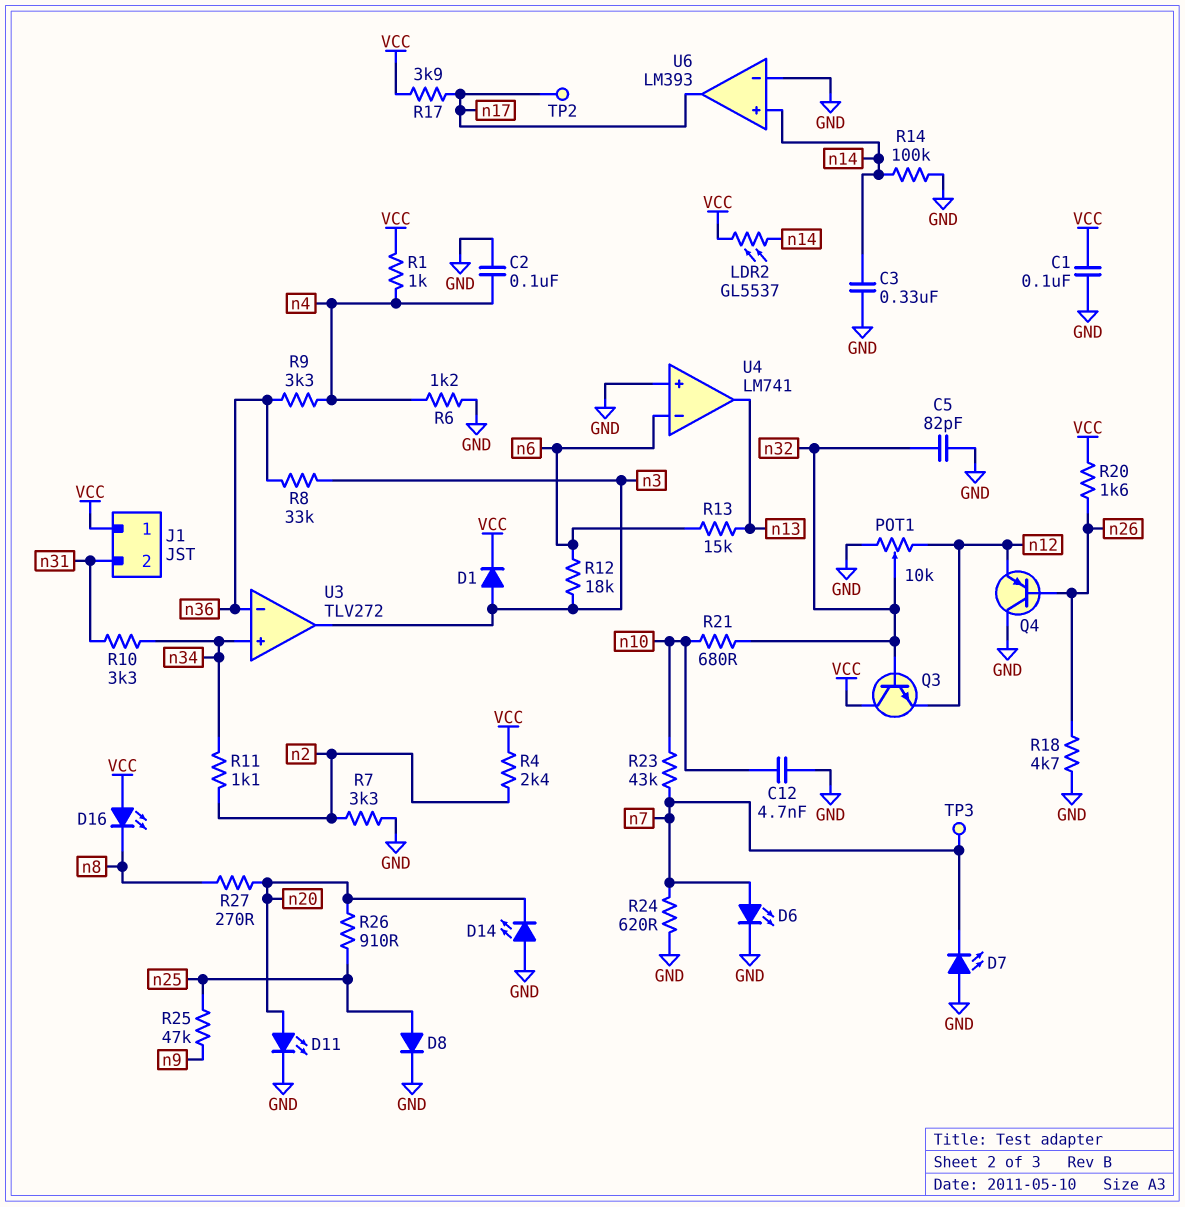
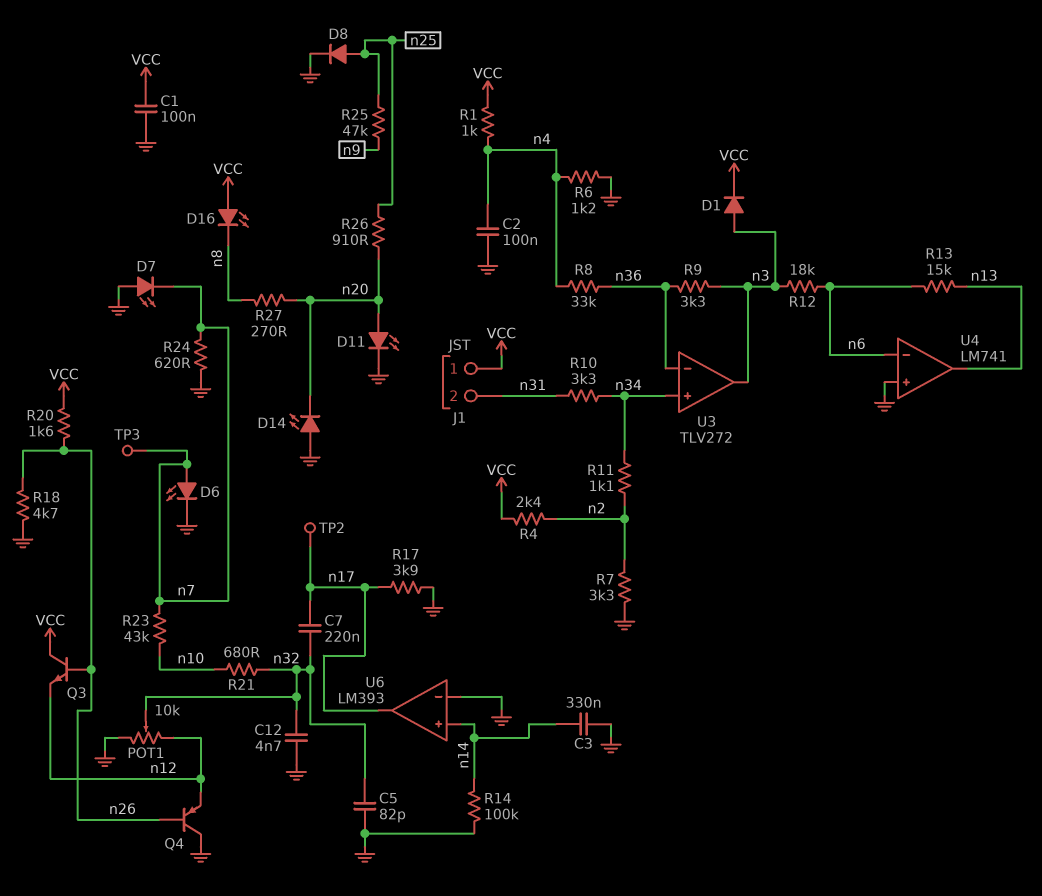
C7: none -> 220nF (n17, n32)
C12: 4.7nF (GND, n10) -> 4.7nF (GND, n32)
LDR2: GL5537 (VCC, n14) -> none
Q3: NPN (B n32, C VCC, E n12) -> NPN (B n26, C VCC, E n12)
R8: 33k (n3, n36) -> 33k (n4, n36)
R9: 3.3k (n4, n36) -> 3.3k (n3, n36)
R17: 3.9k (VCC, n17) -> 3.9k (GND, n17)

